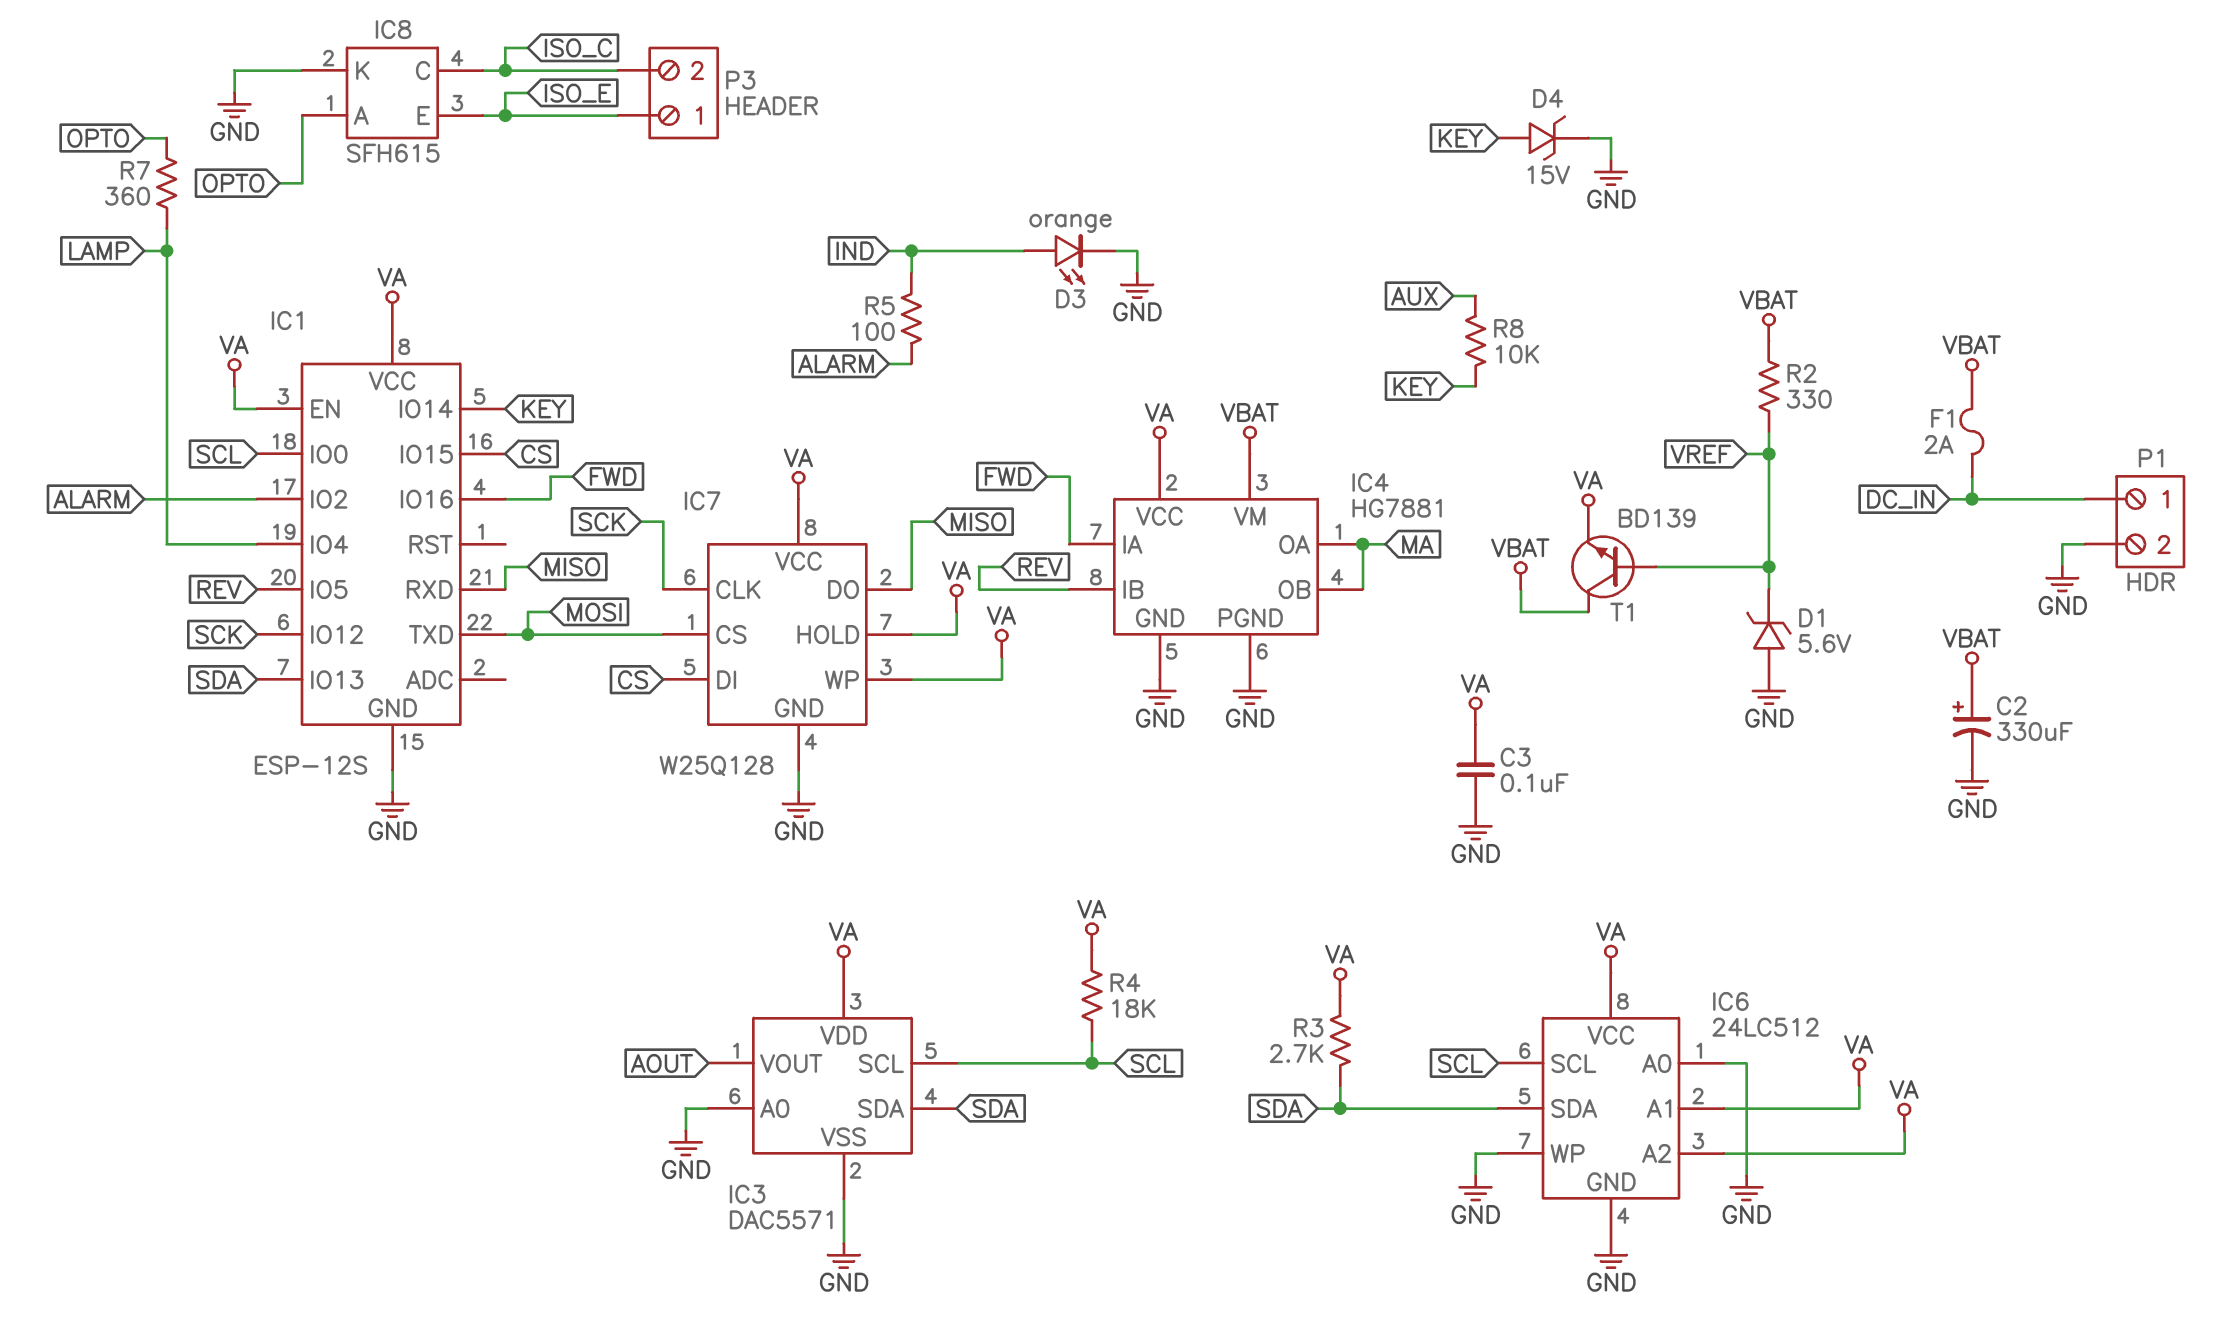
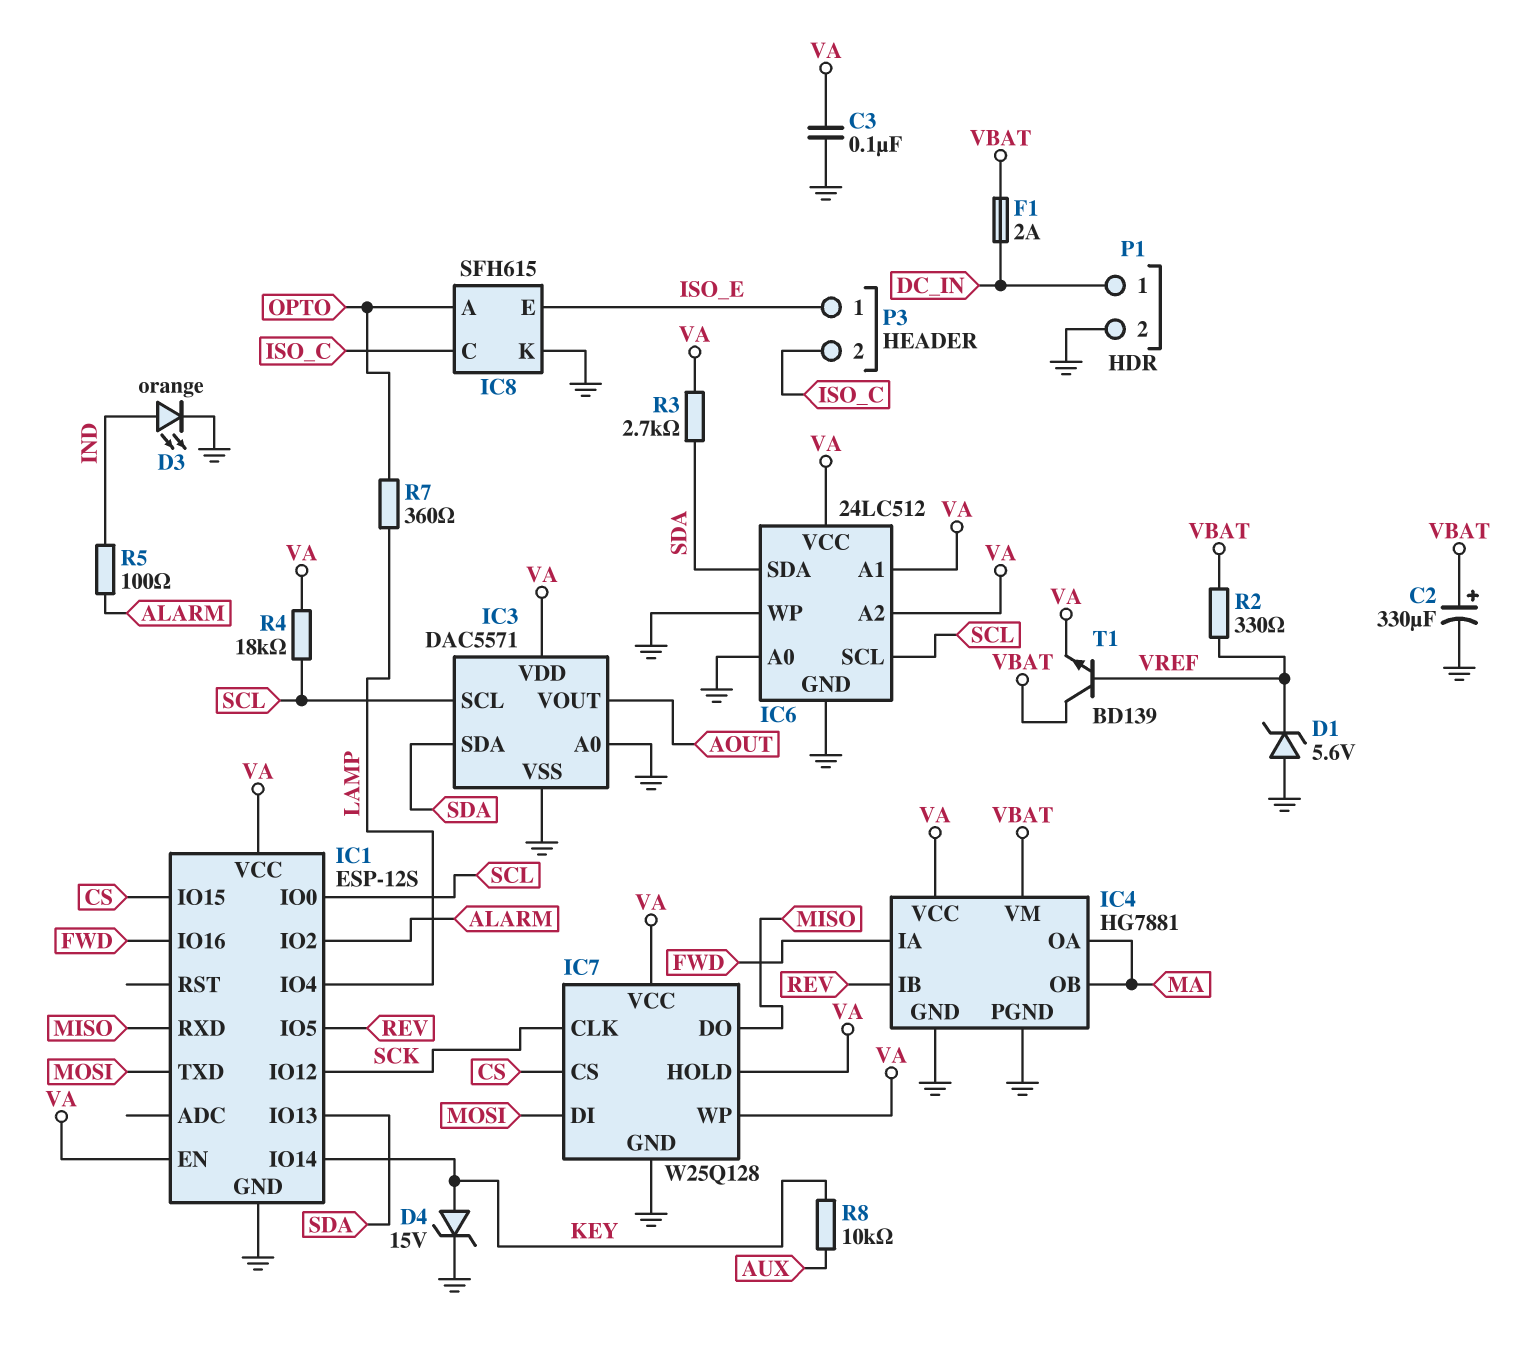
IC7 pin CS: MOSI -> CS
IC7 pin DI: CS -> MOSI

